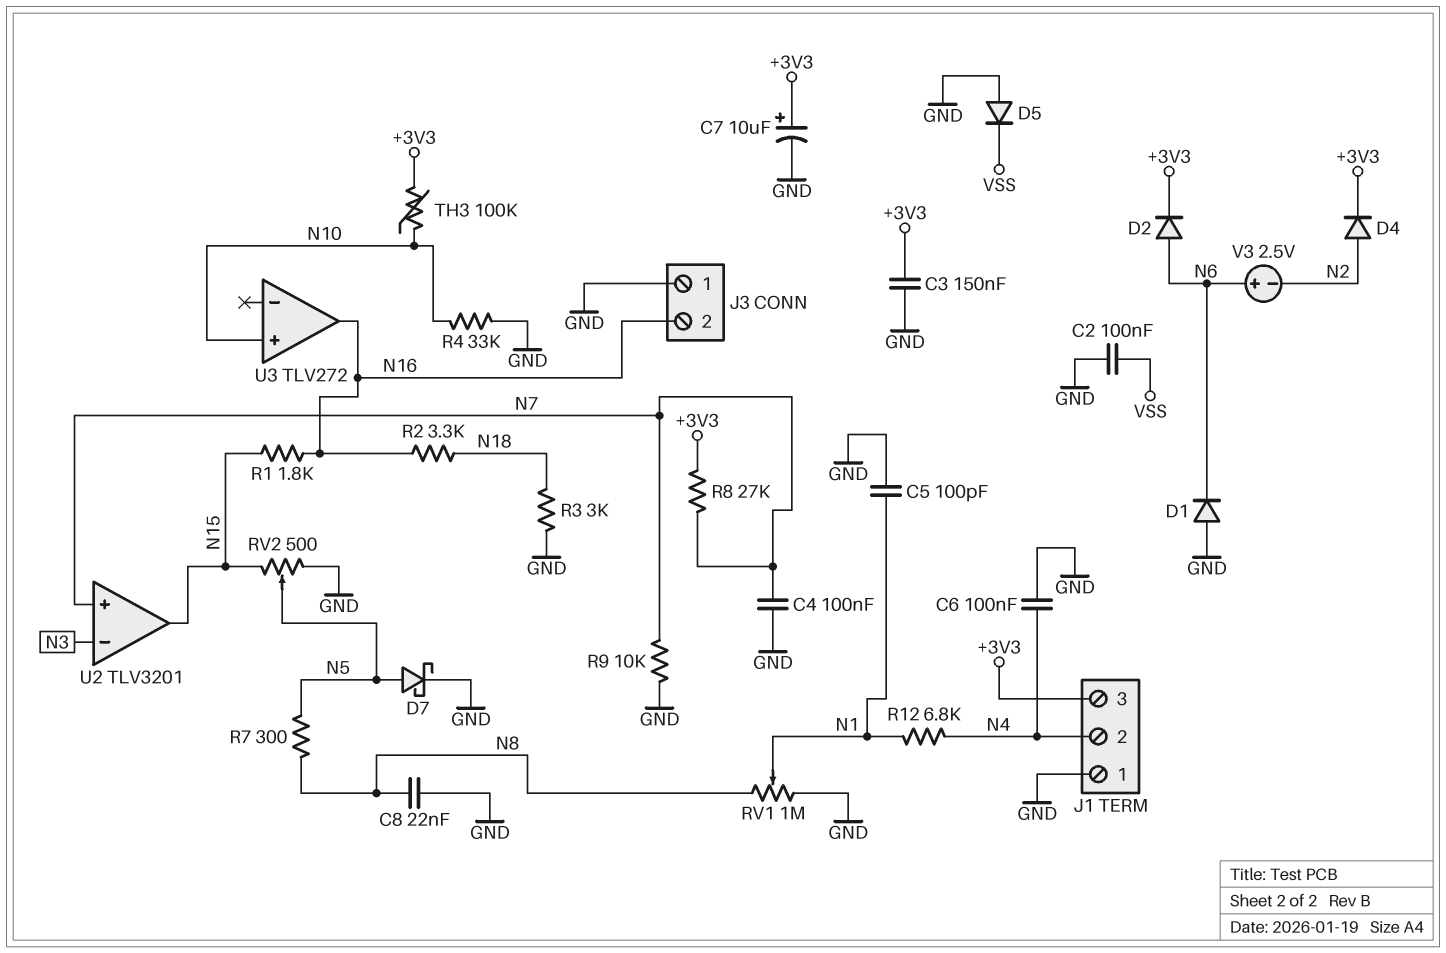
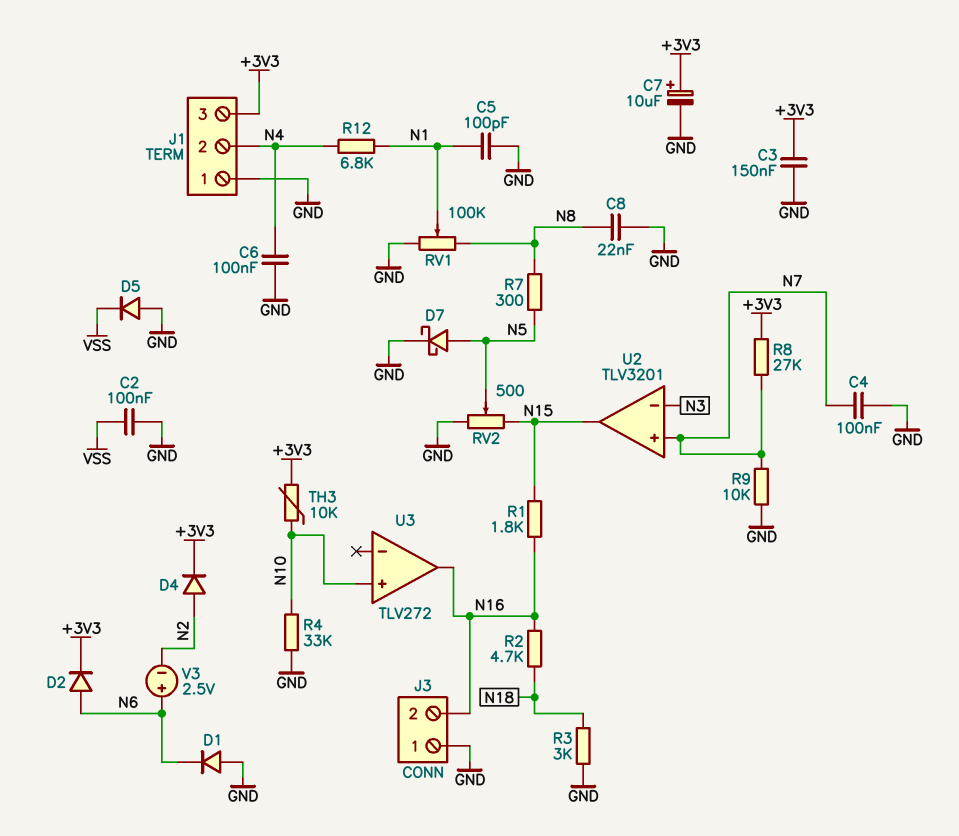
R2: 3.3k (N16, N18) -> 4.7k (N16, N18)
RV1: 1M (GND, N8, wiper N1) -> 100k (GND, N8, wiper N1)
TH3: 100k (+3V3, N10) -> 10k (+3V3, N10)

